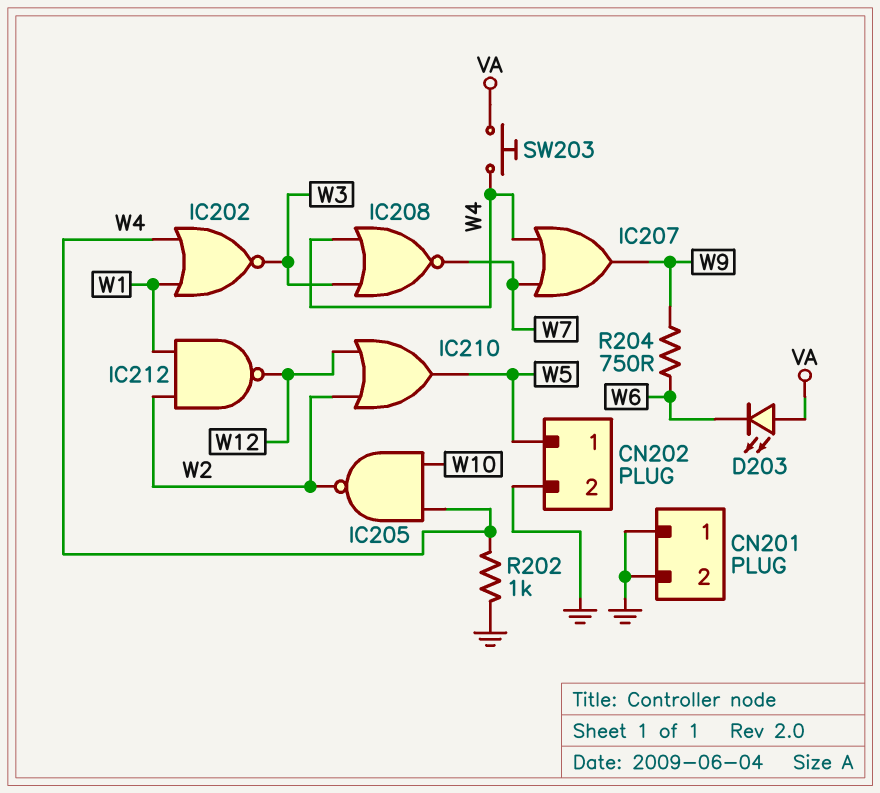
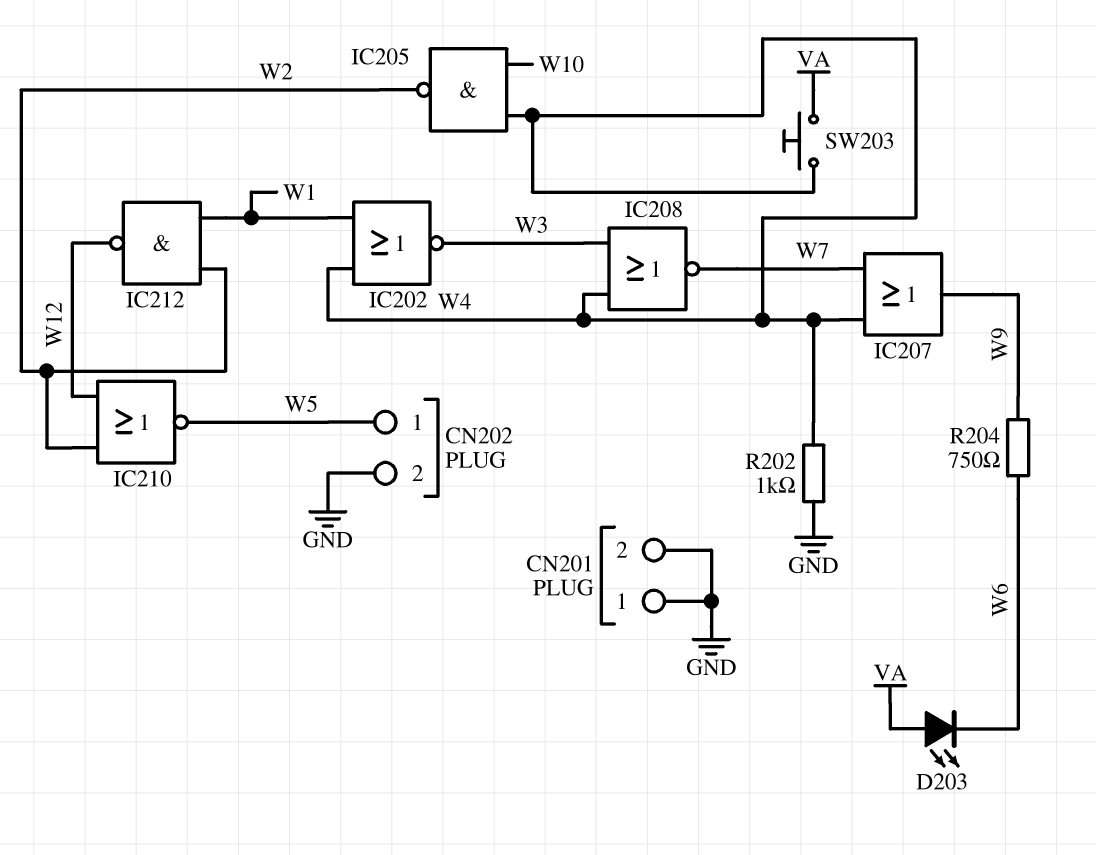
IC210: OR (in W2, in W12, out W5) -> NOR (in W2, in W12, out W5)

